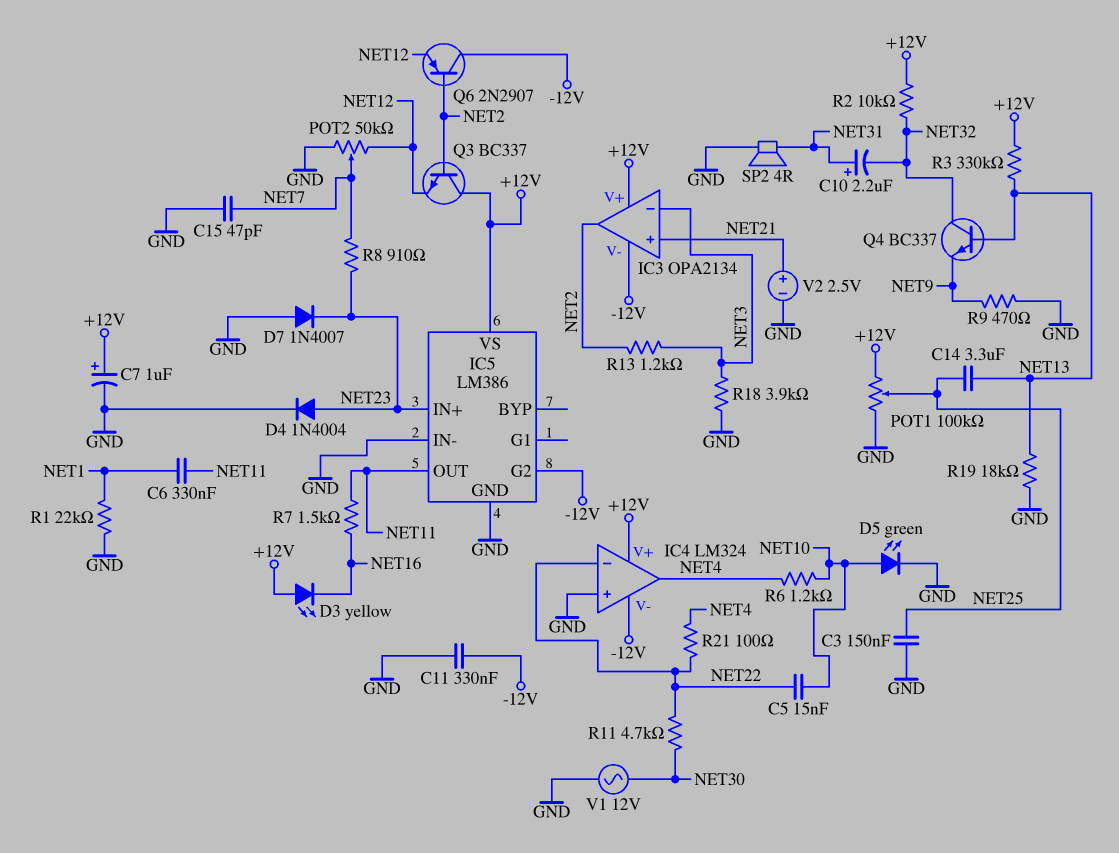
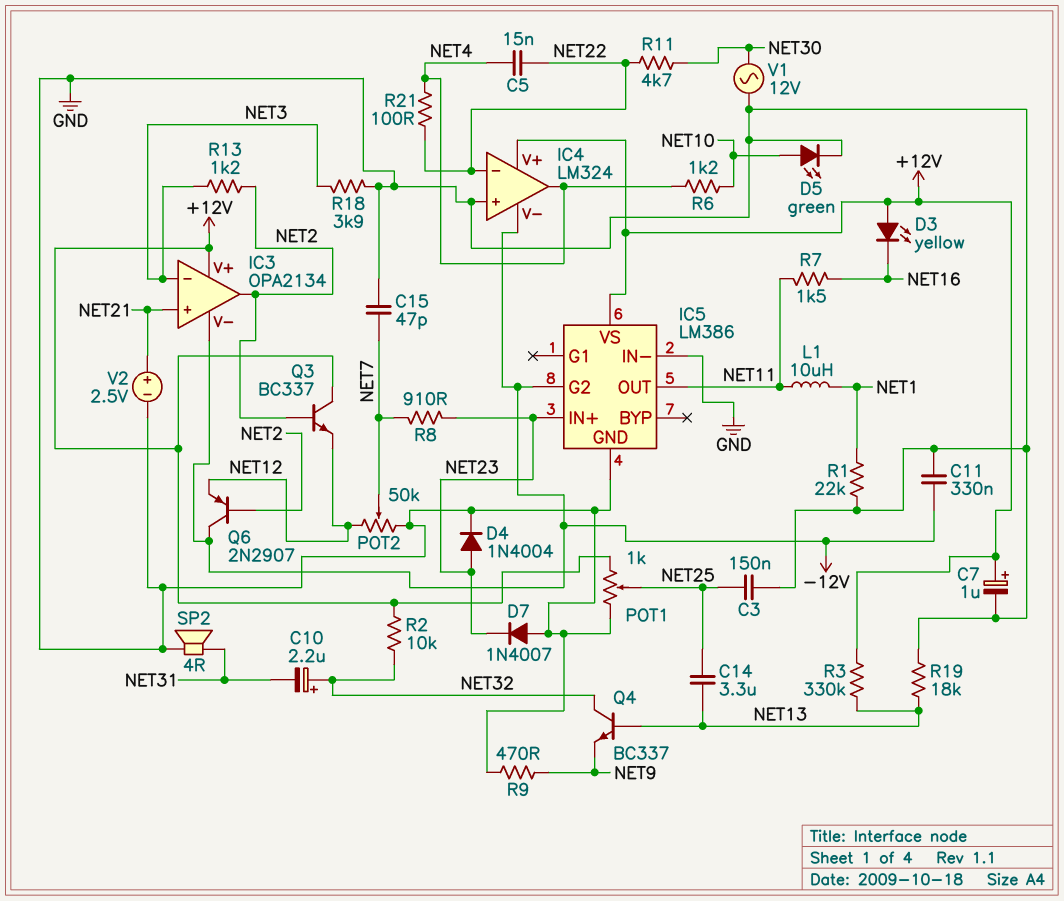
C5: 15nF (NET10, NET22) -> 15nF (NET4, NET22)
C6: 330nF (NET1, NET11) -> none
C10: 2.2uF (plus NET31, minus NET32) -> 2.2uF (plus NET32, minus NET31)
L1: none -> 10uH (NET1, NET11)
POT1: 100k (+12V, GND, wiper NET25) -> 1k (+12V, GND, wiper NET25)

